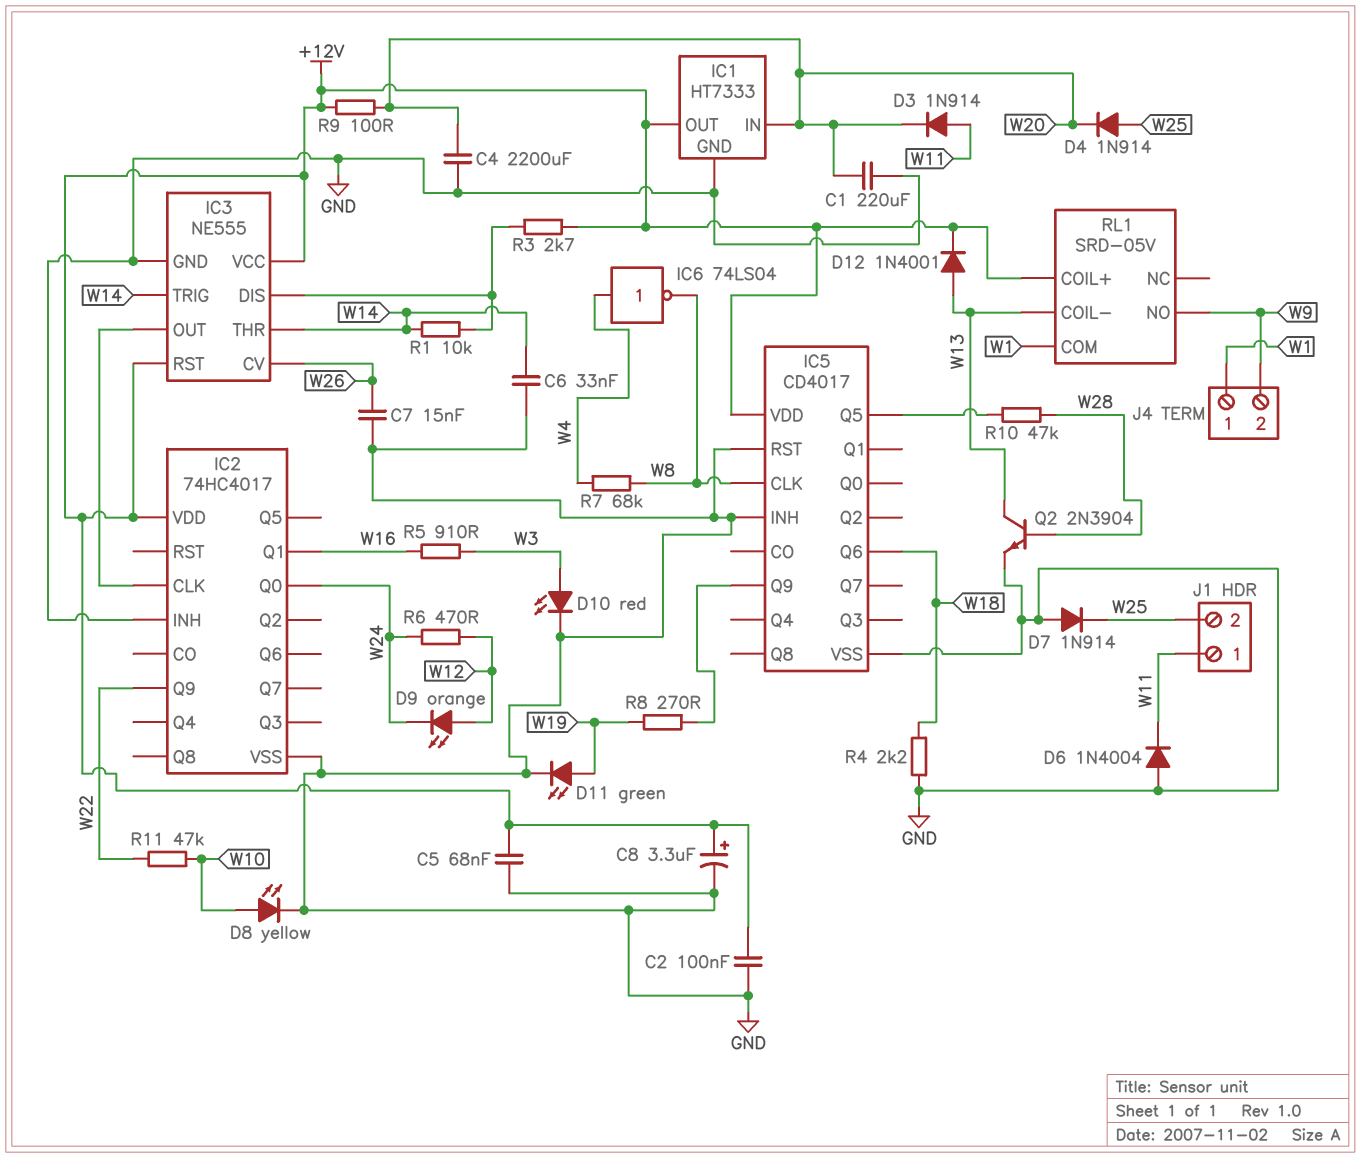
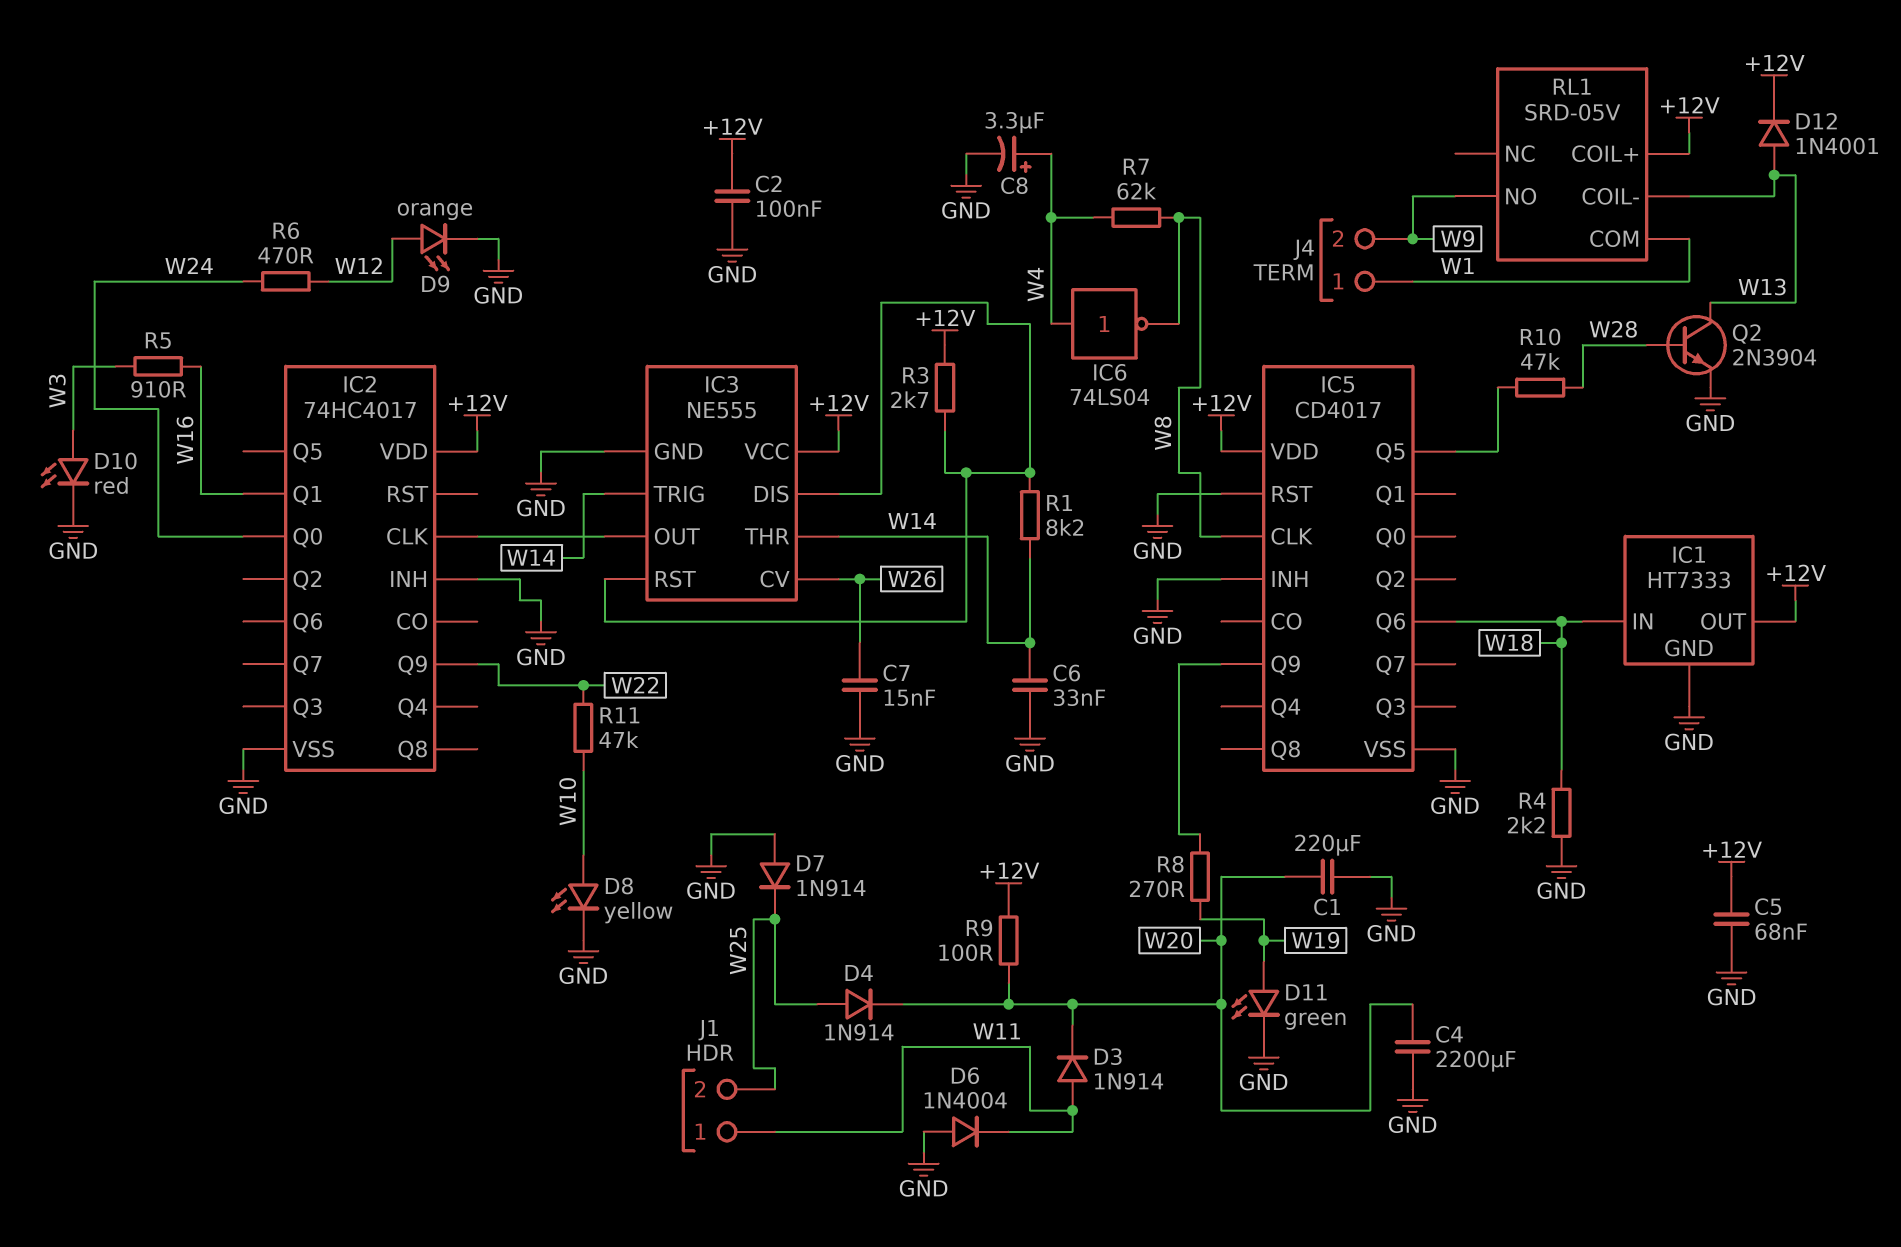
C8: 3.3uF (plus +12V, minus GND) -> 3.3uF (plus W4, minus GND)
D9: LED orange (A W12, K W24) -> LED orange (A W12, K GND)
IC1 pin IN: W20 -> W18
IC3 pin RST: +12V -> IC3/DIS
R1: 10k (IC3/DIS, W14) -> 8.2k (IC3/DIS, W14)
R7: 68k (W4, W8) -> 62k (W4, W8)

